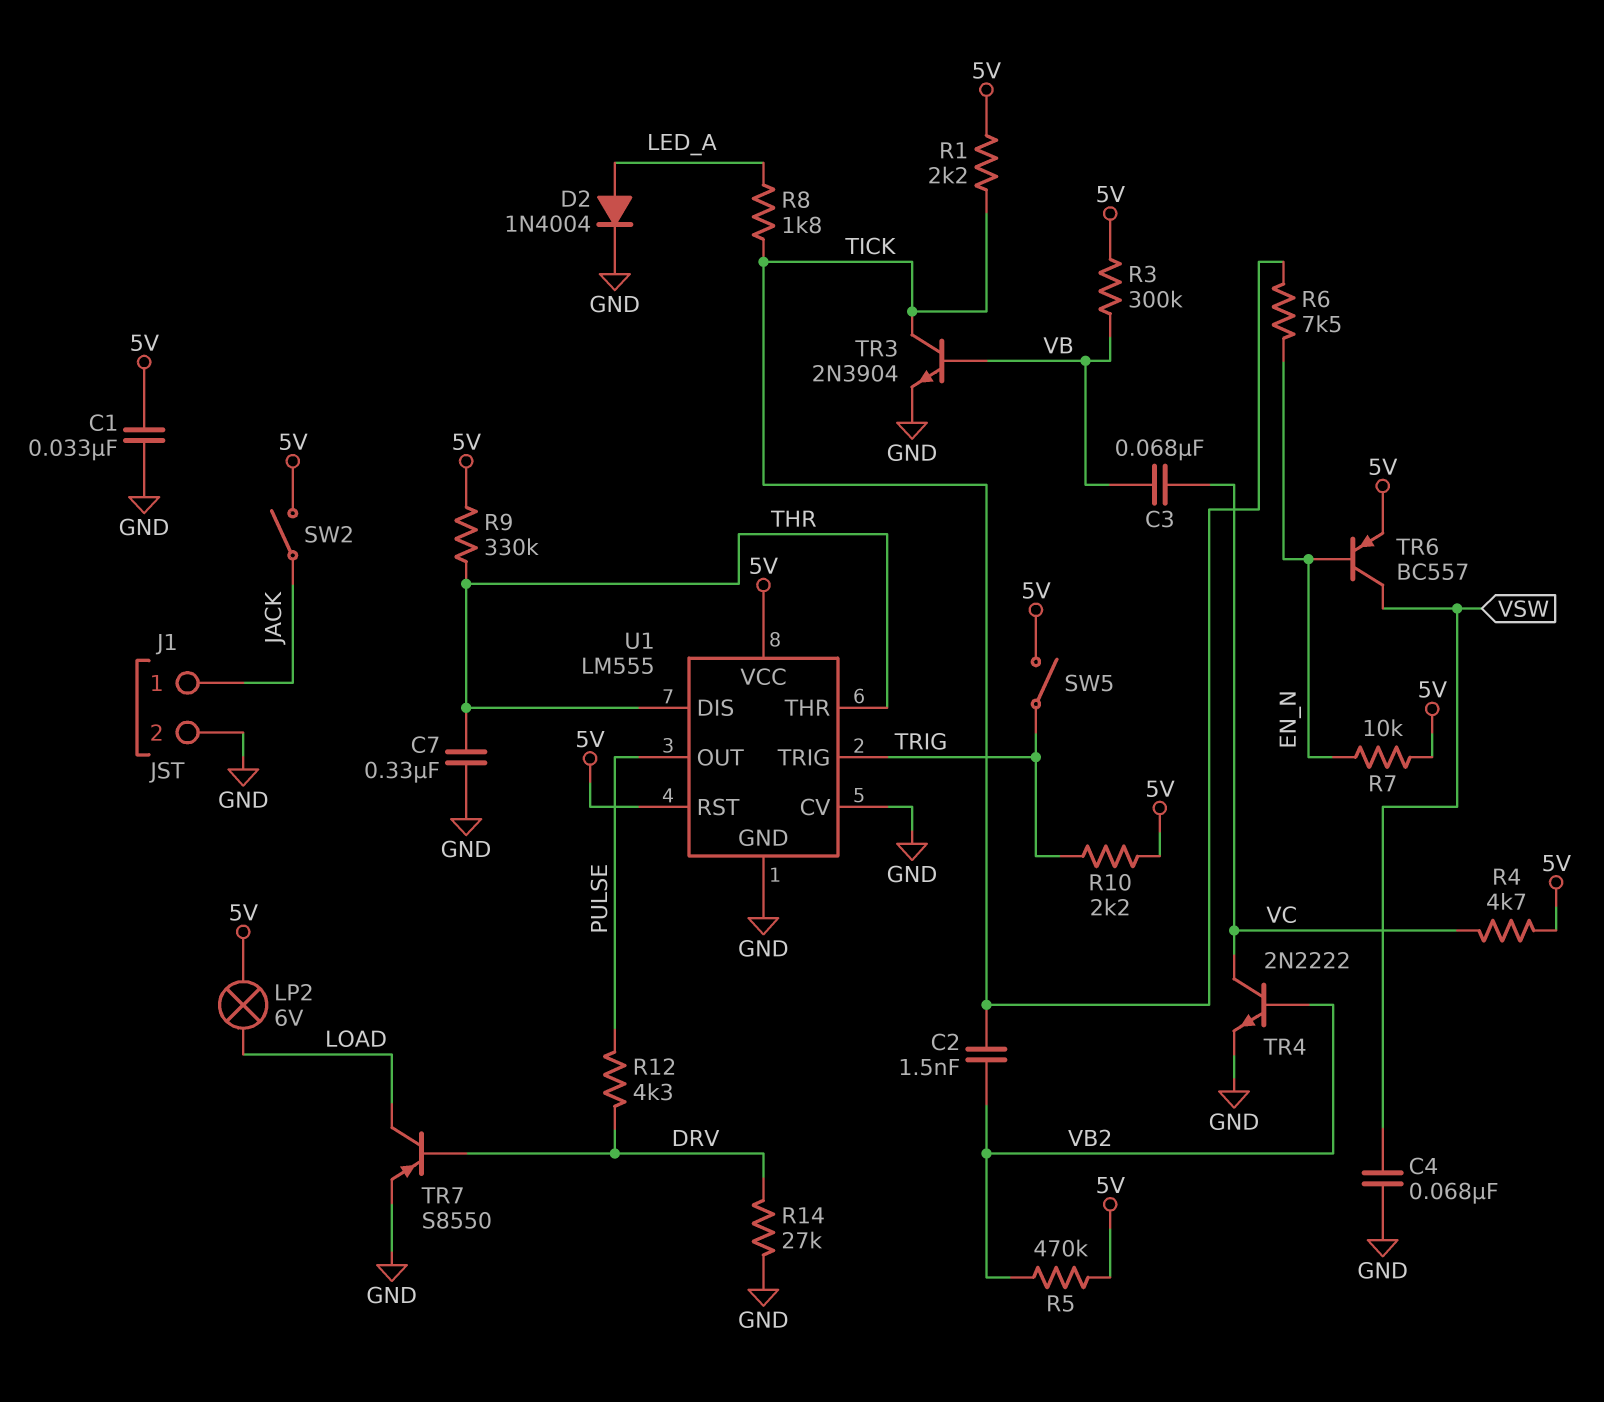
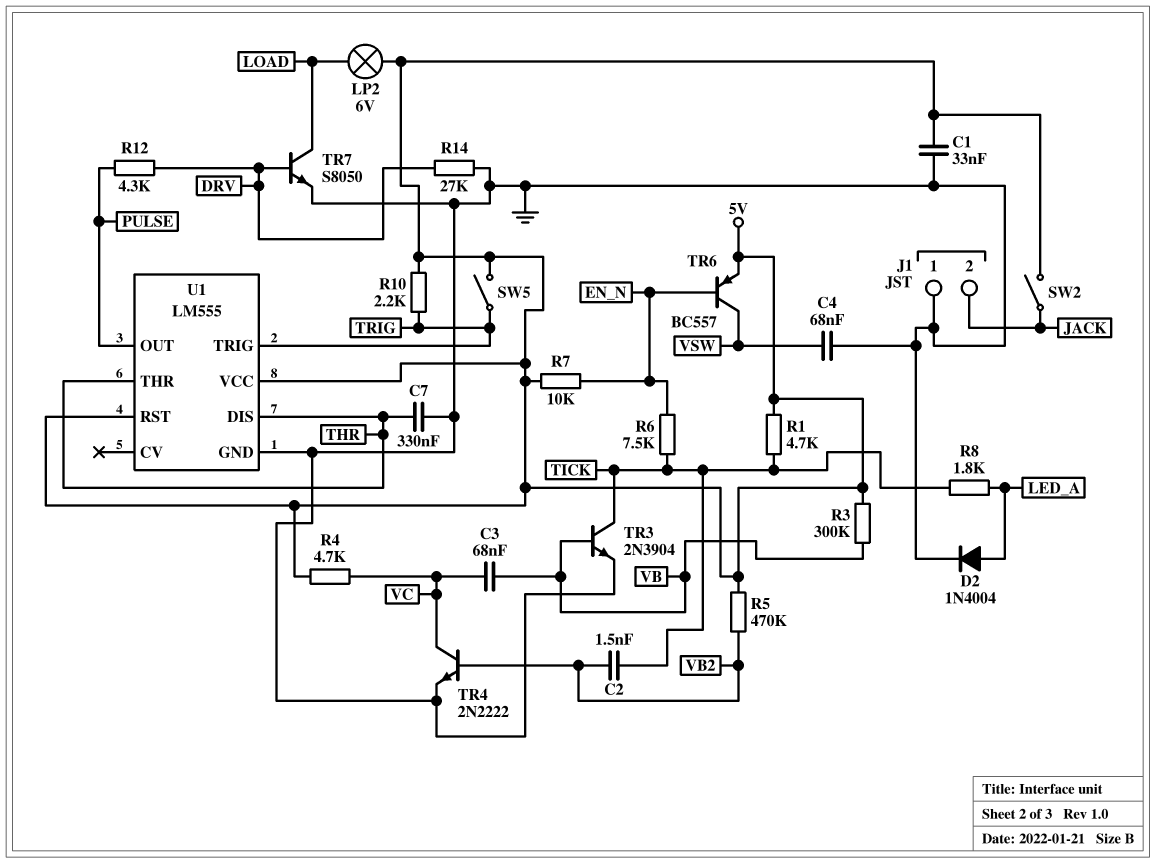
J1 pin 1: JACK -> GND
J1 pin 2: GND -> JACK
R1: 2.2k (5V, TICK) -> 4.7k (5V, TICK)
R9: 330k (5V, THR) -> none
TR7: PNP S8550 (B DRV, C LOAD, E GND) -> NPN S8050 (B DRV, C LOAD, E GND)
U1 pin CV: GND -> none

